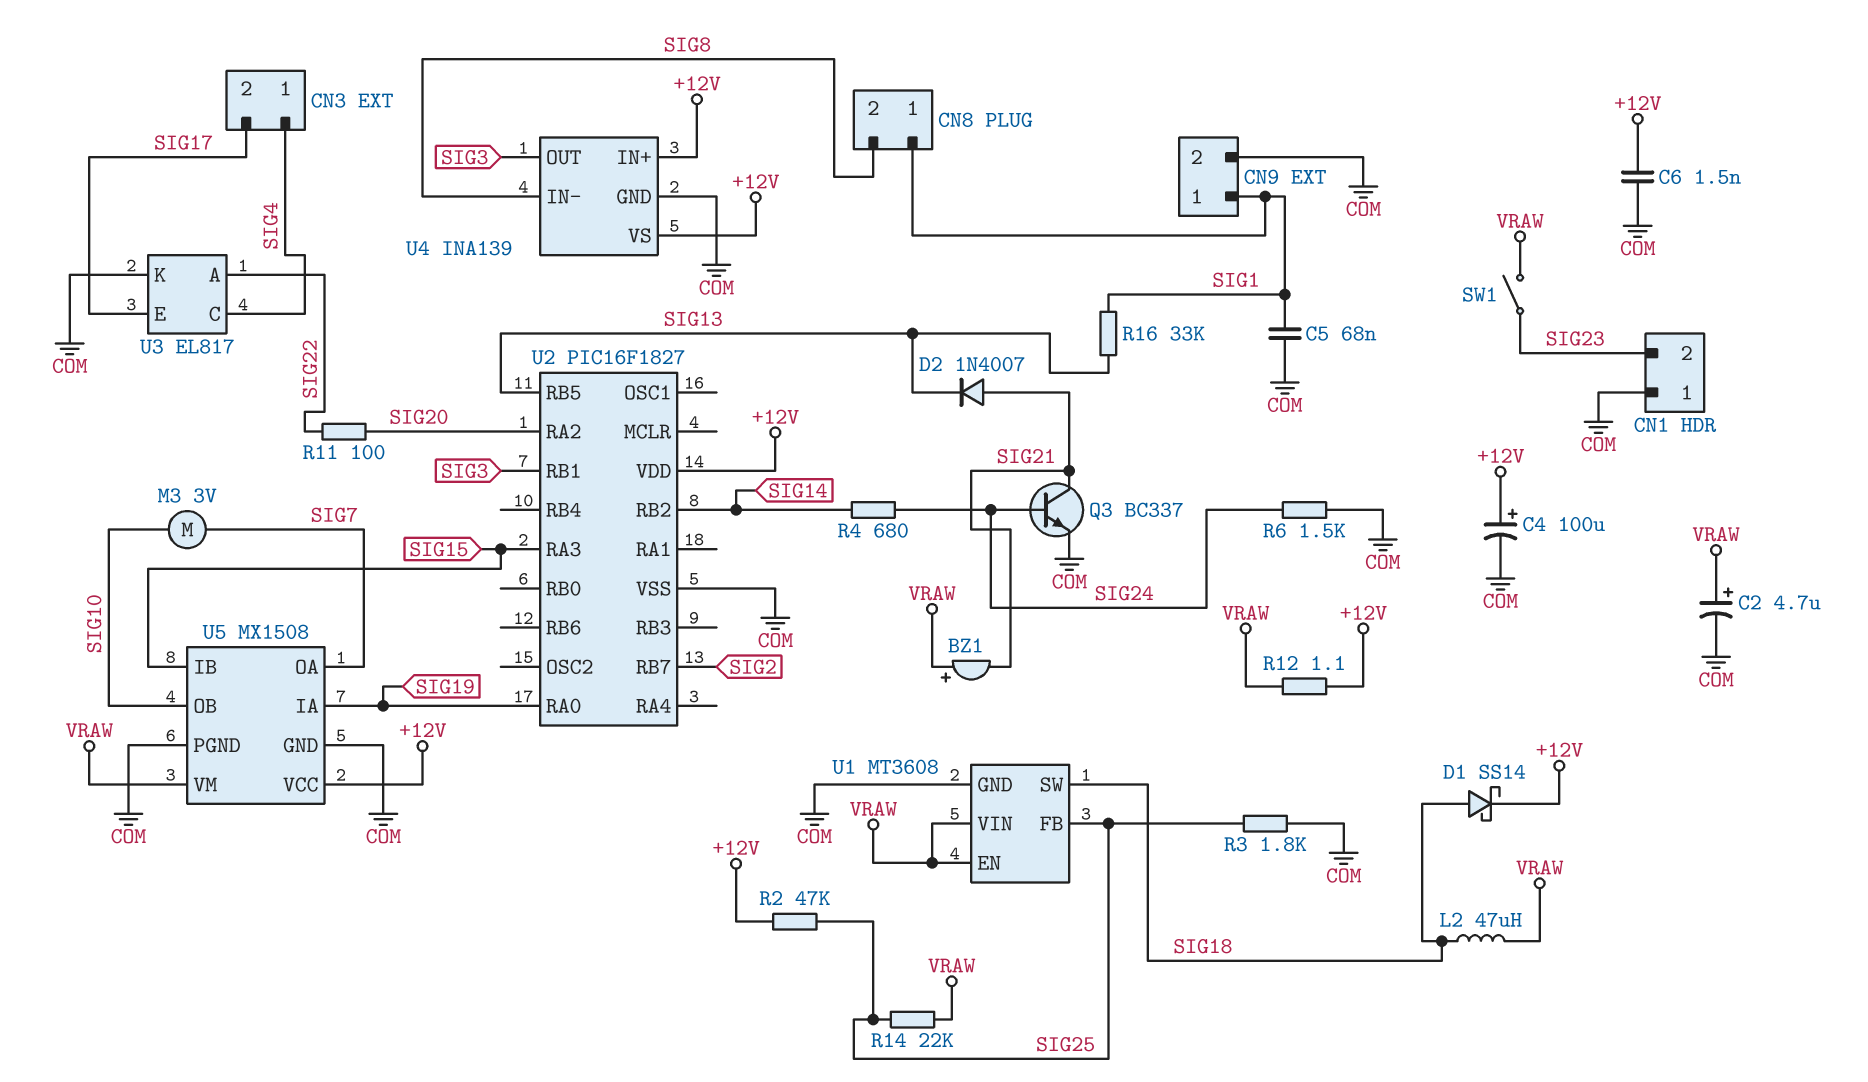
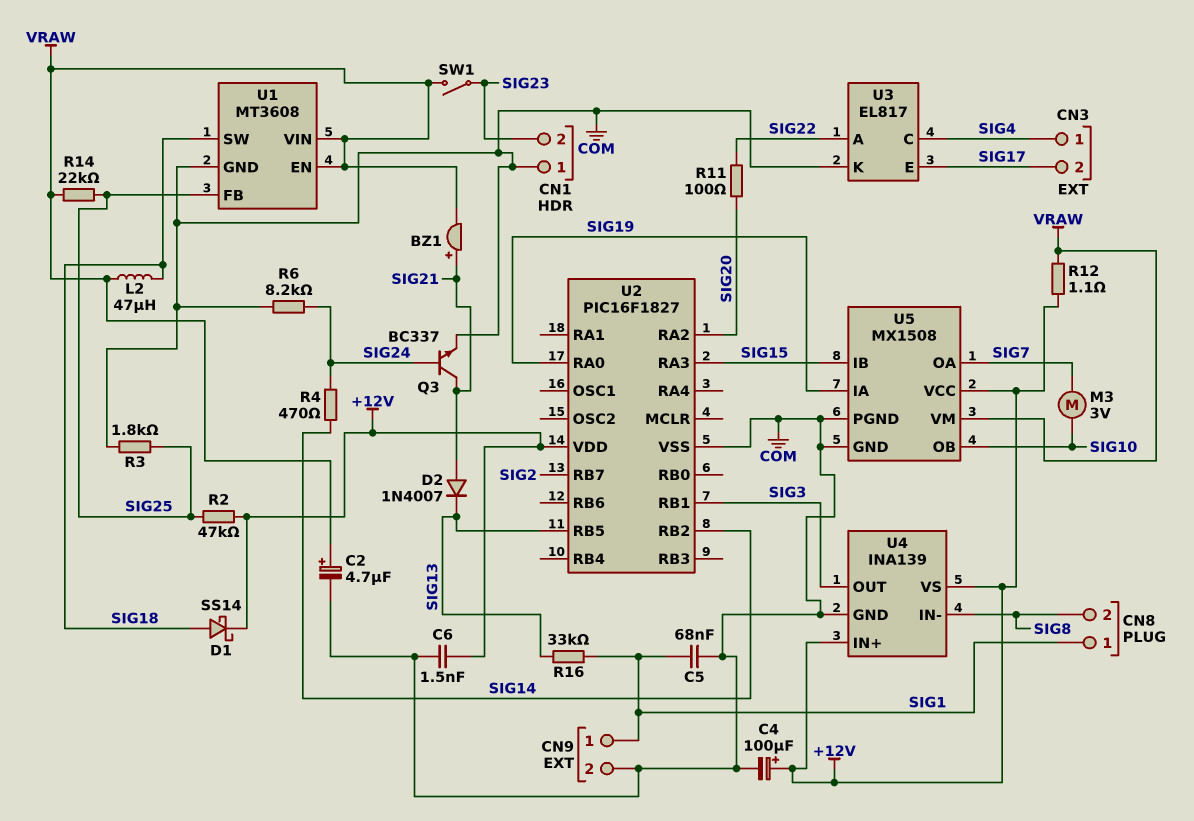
BZ1: buzzer (plus VRAW, minus SIG21) -> buzzer (plus SIG21, minus VRAW)
R4: 680 (SIG14, SIG24) -> 470 (SIG14, SIG24)
R6: 1.5k (COM, SIG24) -> 8.2k (COM, SIG24)

